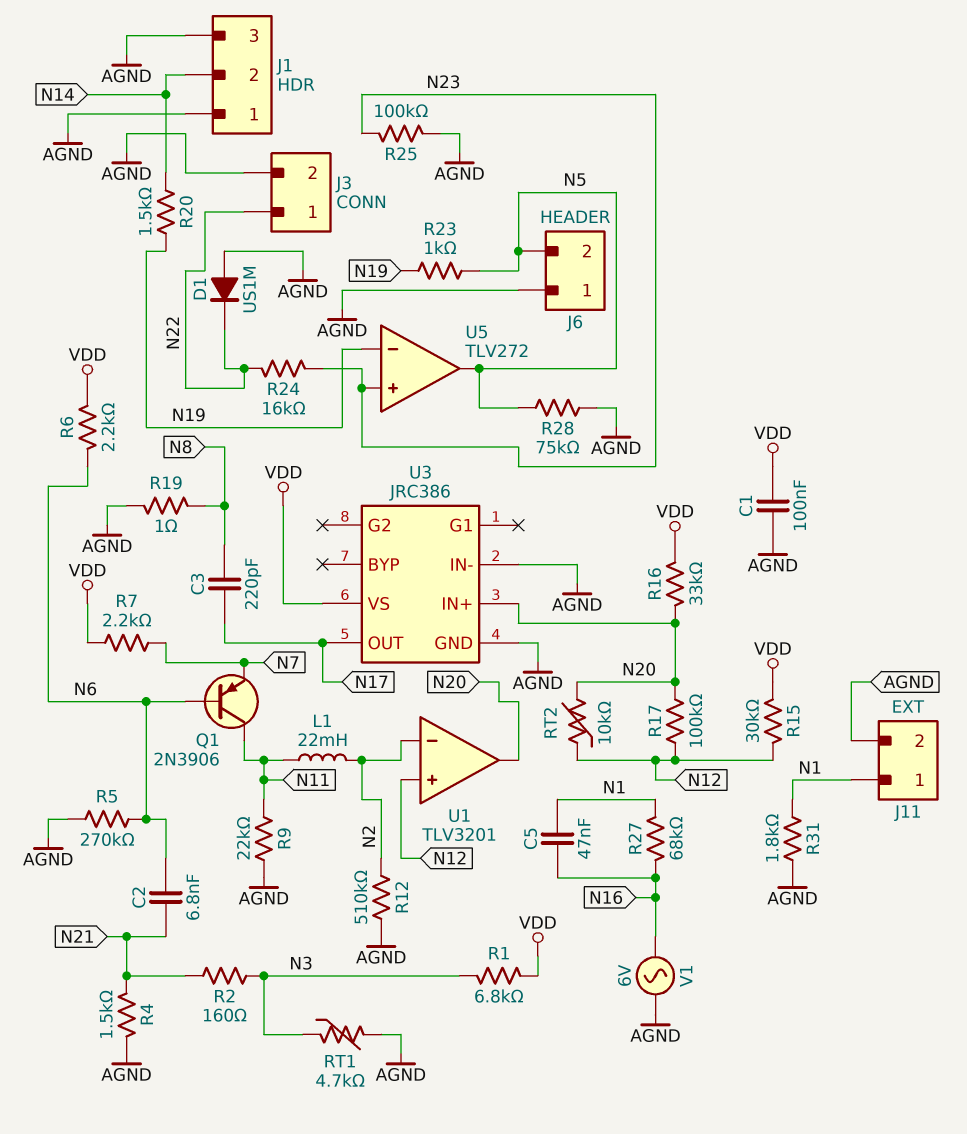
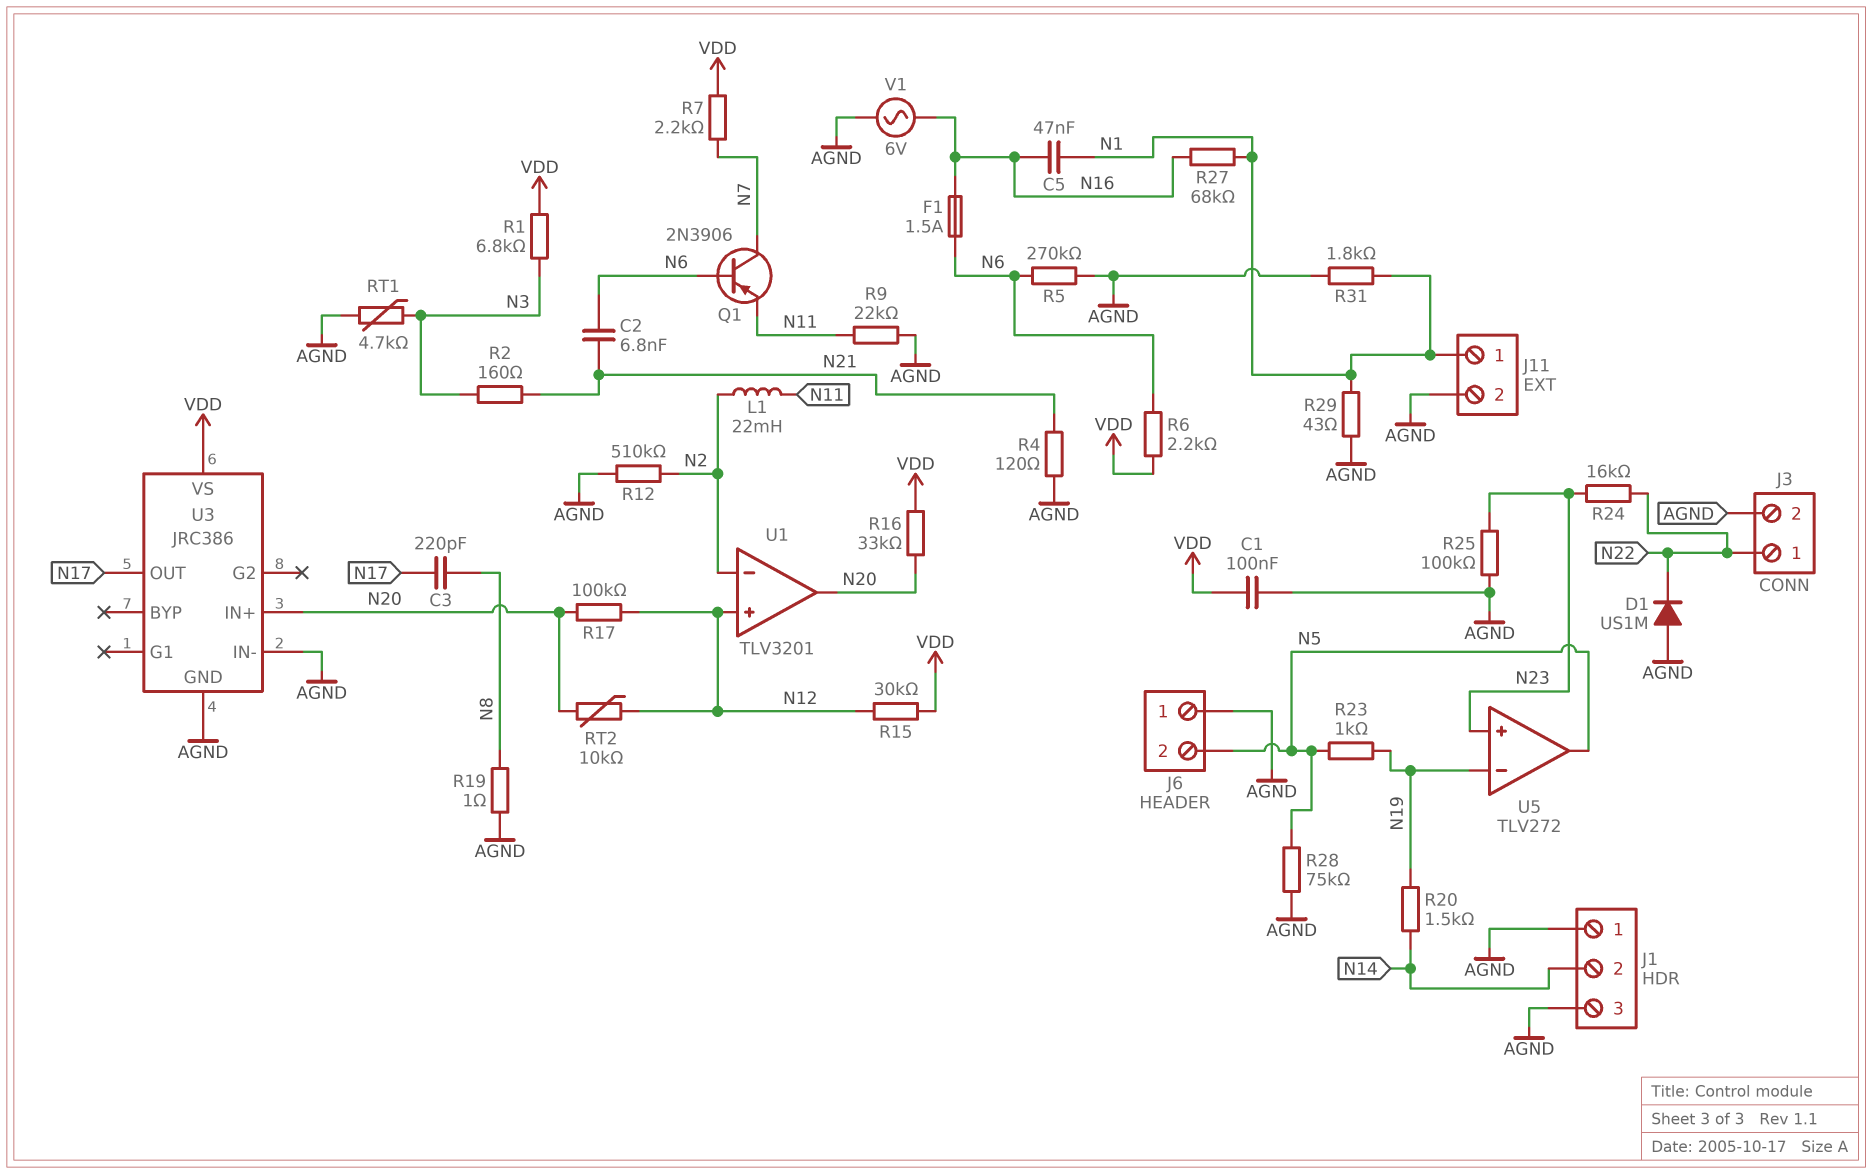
F1: none -> 1.5A (N6, N16)
Q1: PNP 2N3906 (B N6, C N11, E N7) -> PNP 2N3906 (B N6, C N7, E N11)
R4: 1.5k (AGND, N21) -> 120 (AGND, N21)
R29: none -> 43 (AGND, N1)

